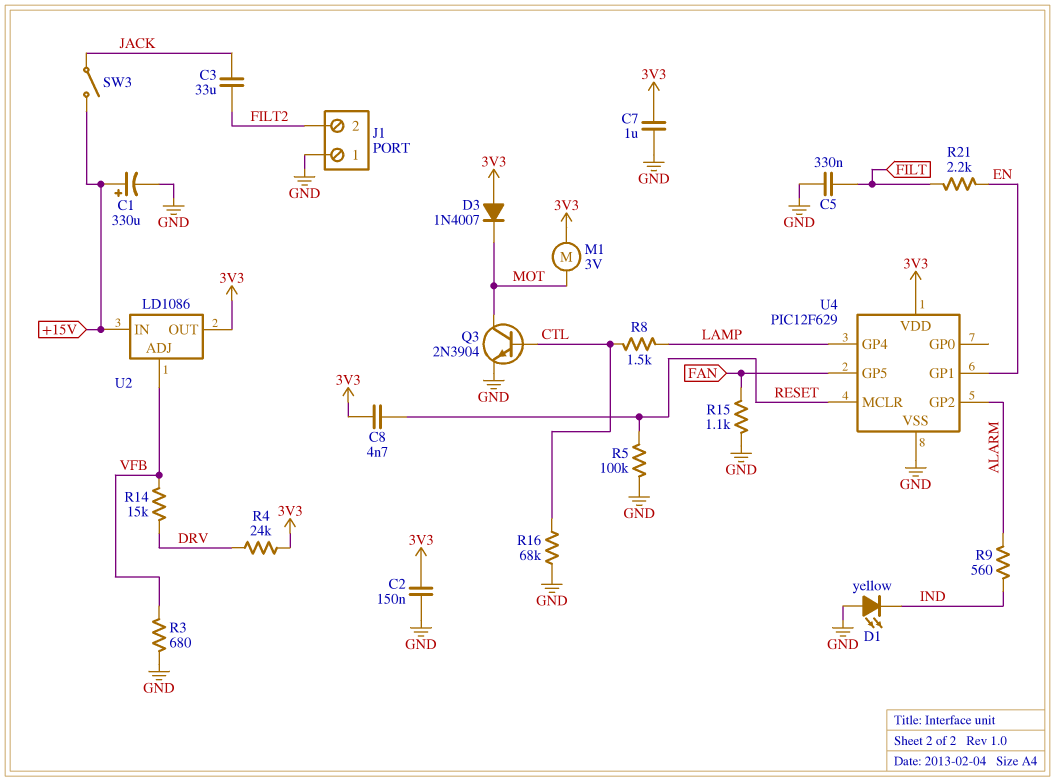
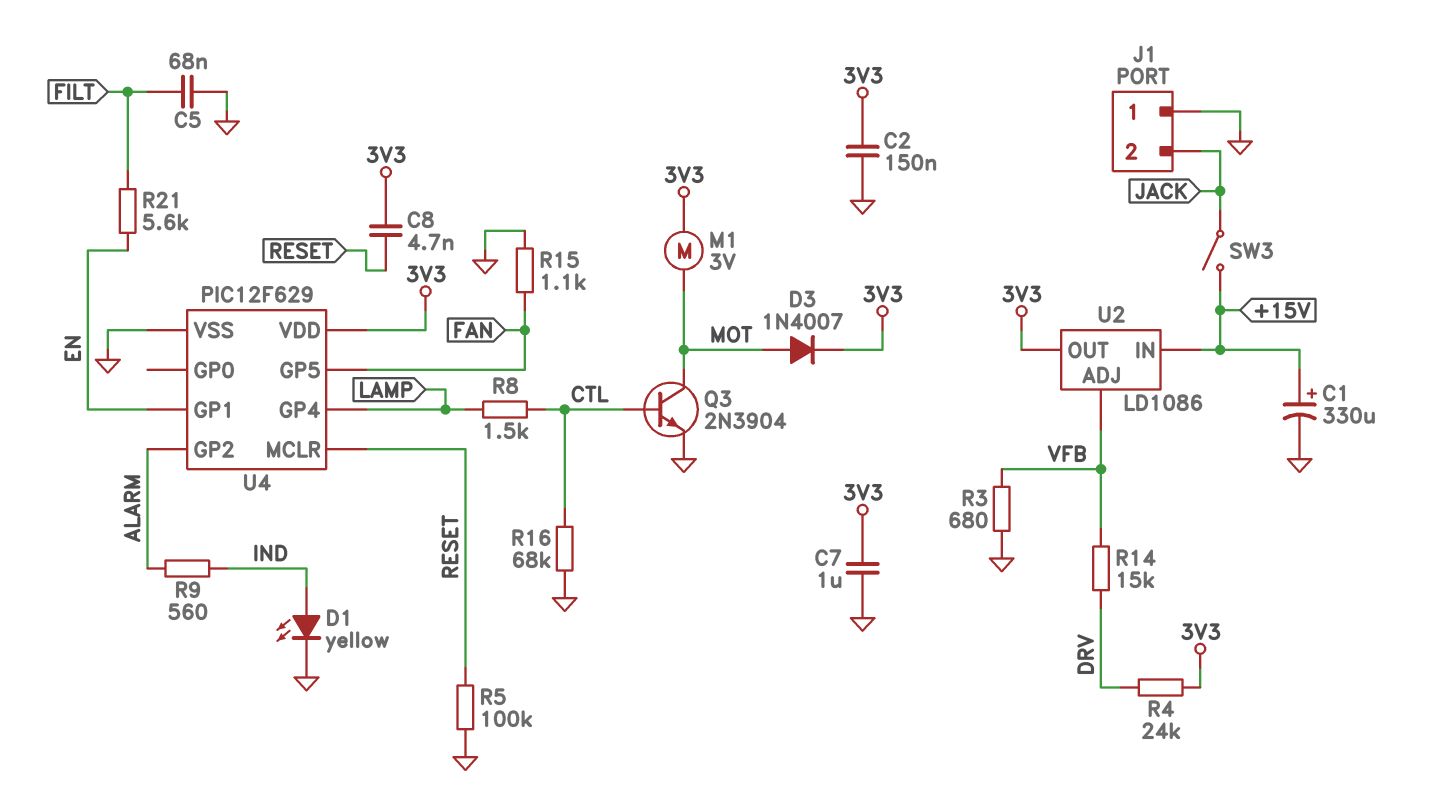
C3: 33uF (FILT2, JACK) -> none
C5: 330nF (FILT, GND) -> 68nF (FILT, GND)
D1: LED yellow (A GND, K IND) -> LED yellow (A IND, K GND)
D3: diode 1N4007 (A 3V3, K MOT) -> diode 1N4007 (A MOT, K 3V3)
J1 pin 2: FILT2 -> JACK
R21: 2.2k (EN, FILT) -> 5.6k (EN, FILT)

